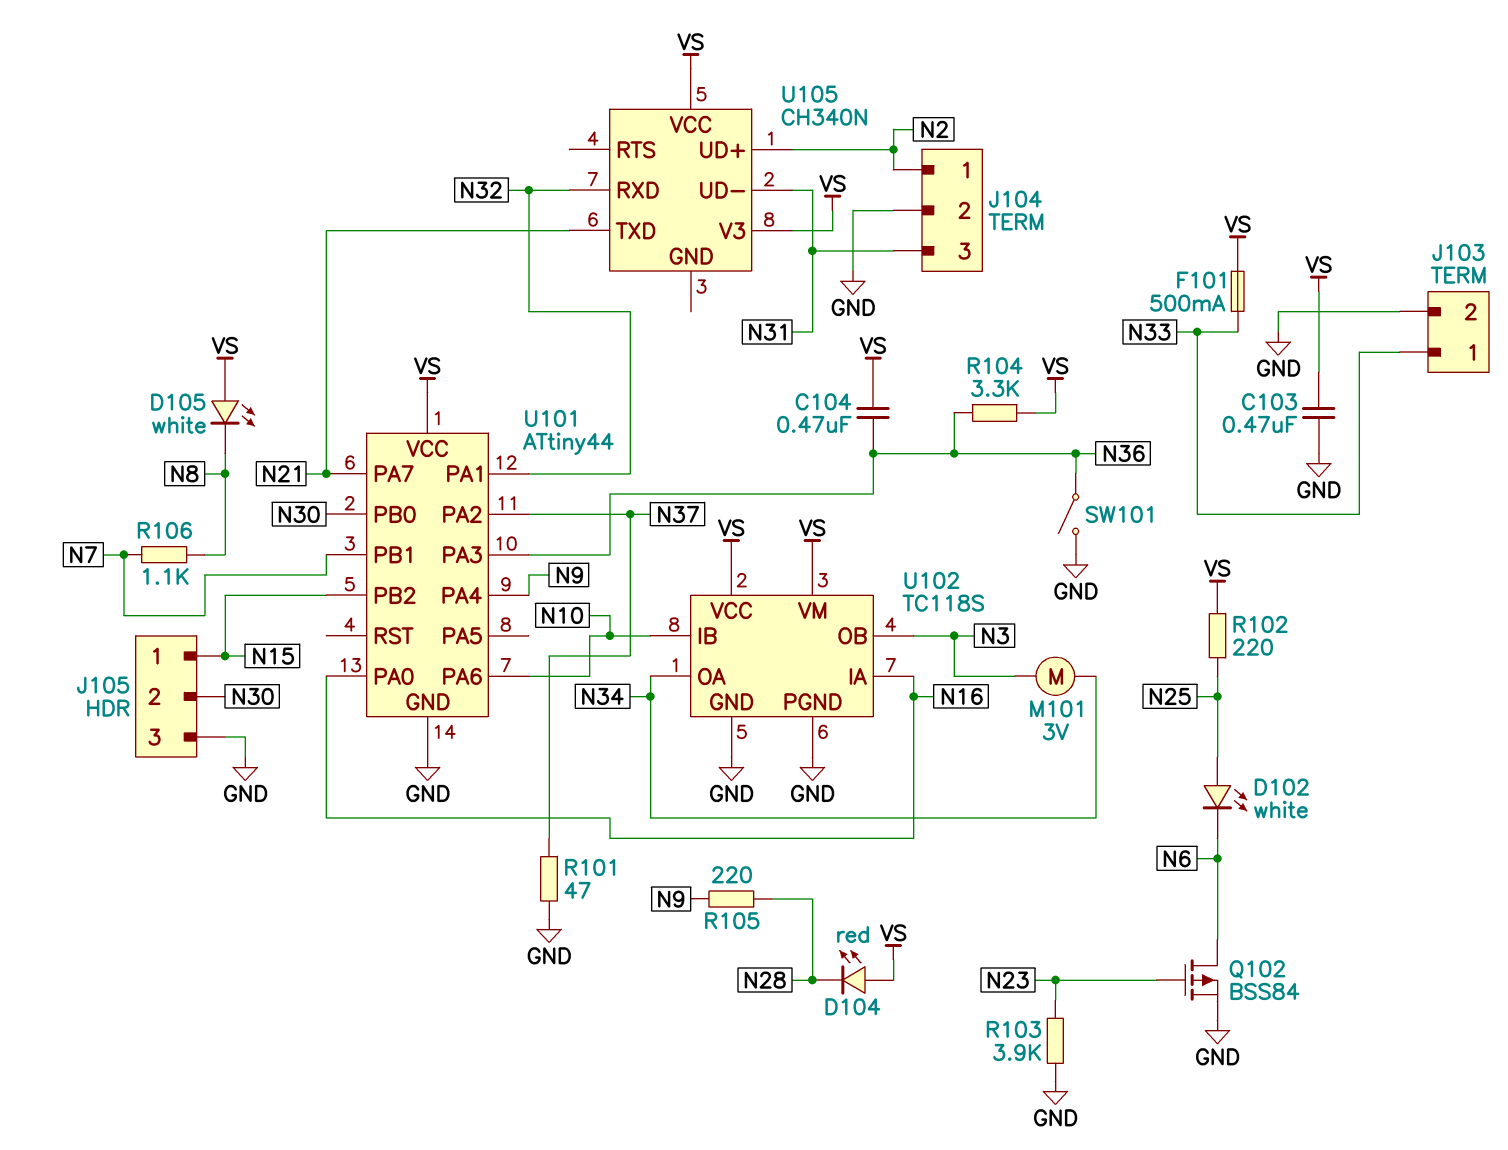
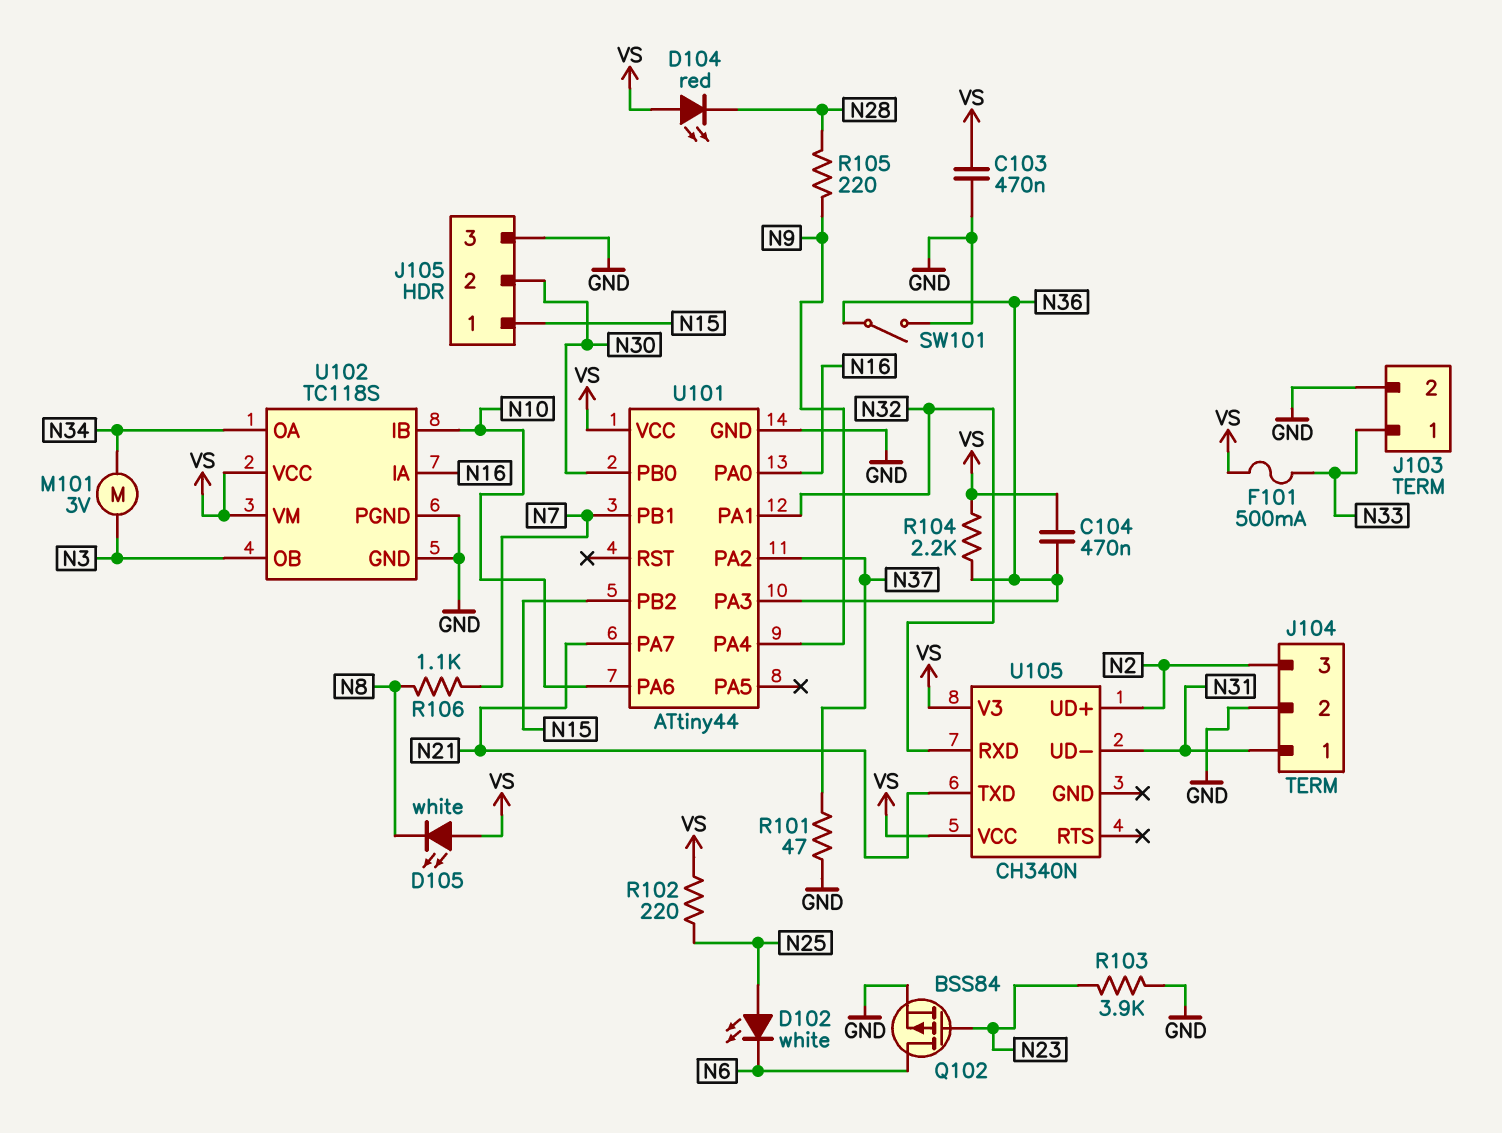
J104 pin 1: N2 -> N31
J104 pin 3: N31 -> N2
R104: 3.3k (N36, VS) -> 2.2k (N36, VS)

